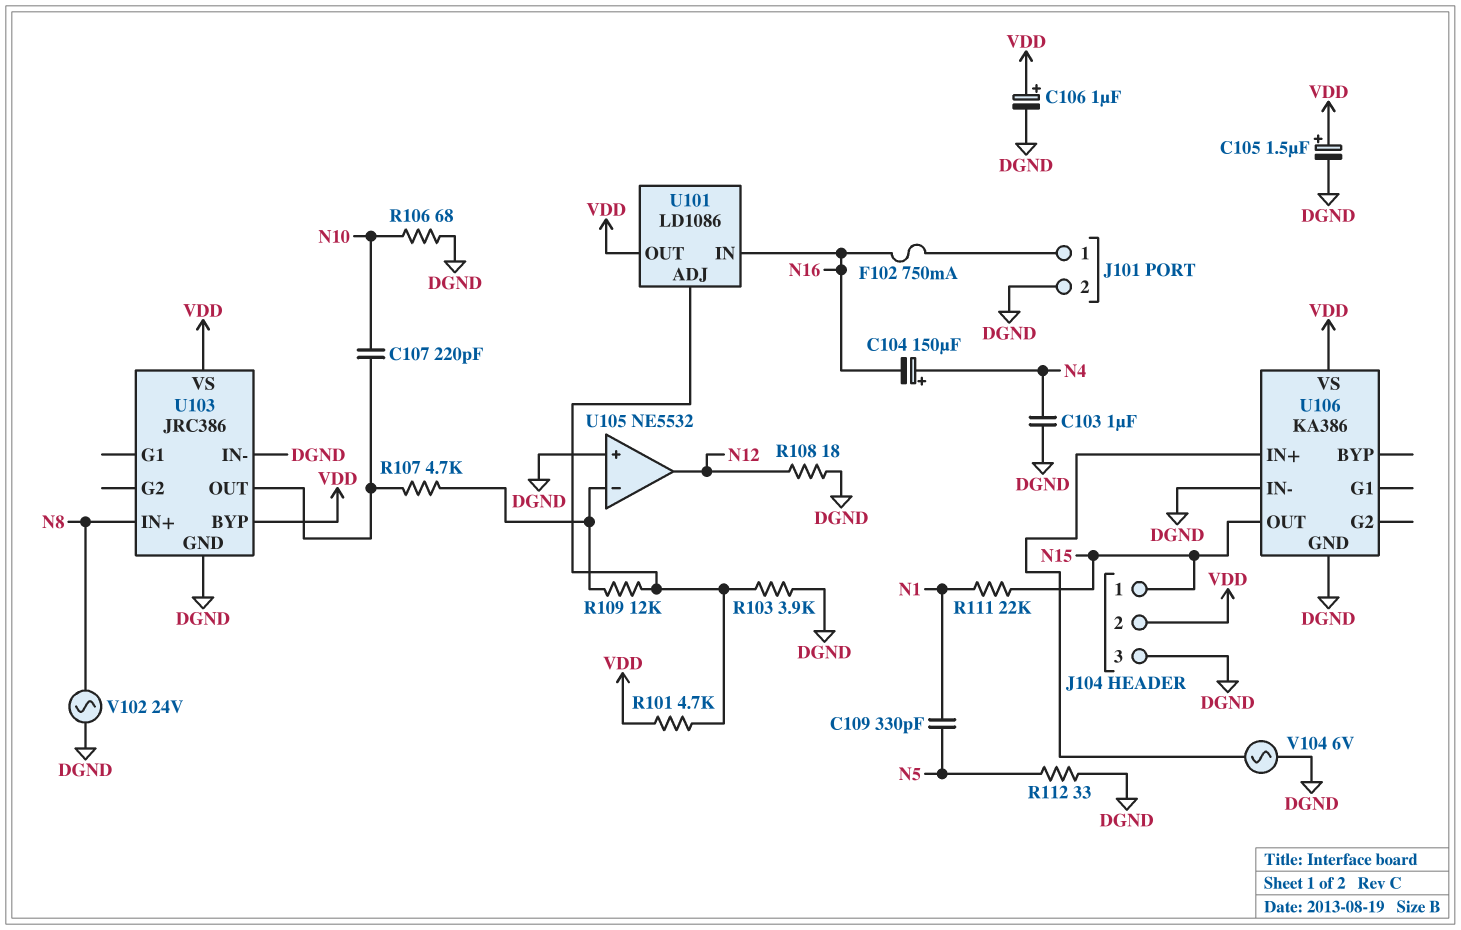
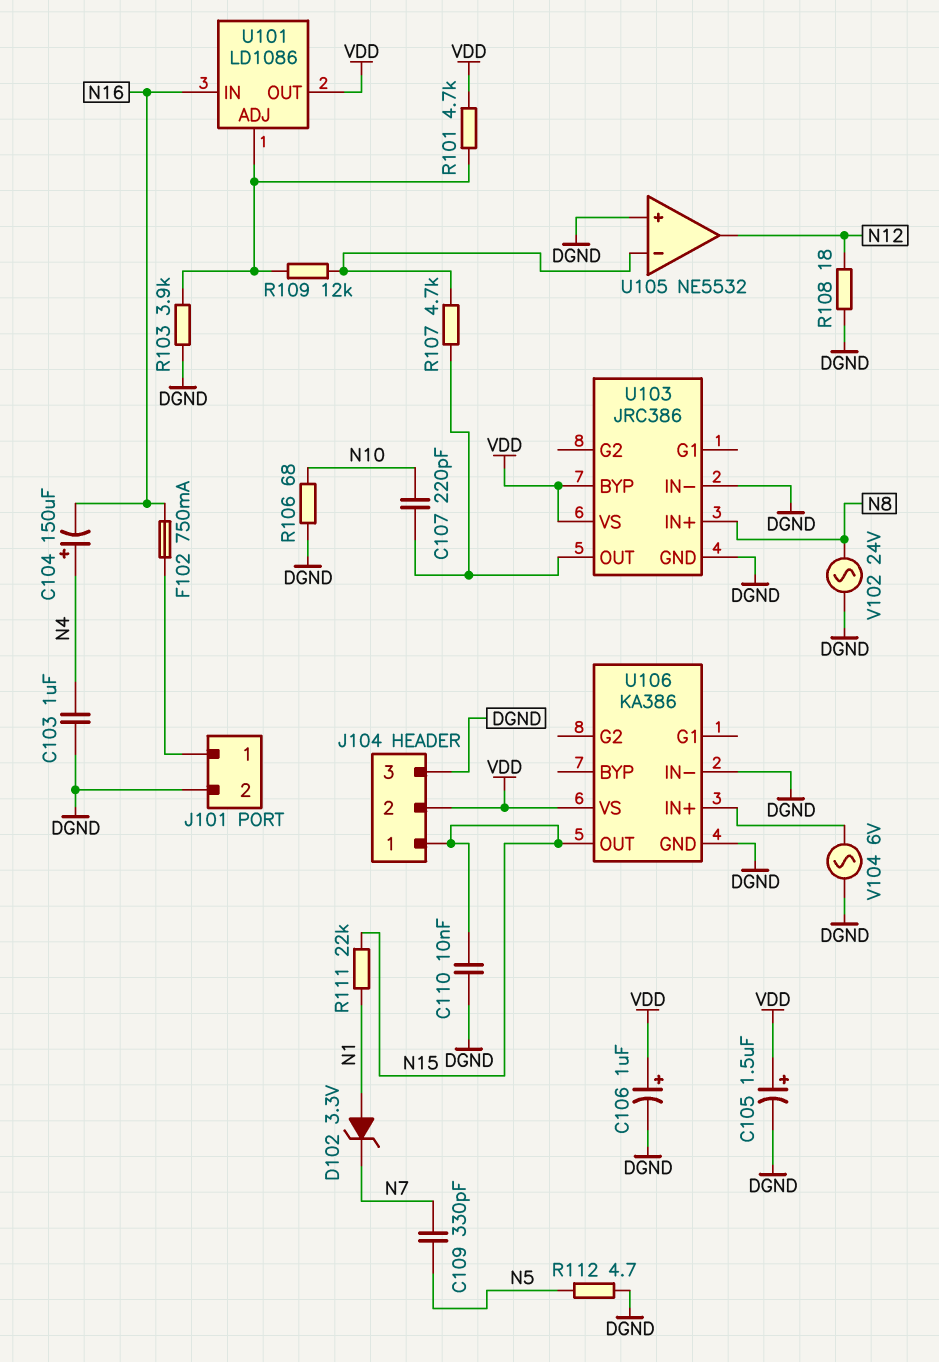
C109: 330pF (N1, N5) -> 330pF (N5, N7)
C110: none -> 10nF (DGND, N15)
D102: none -> zener 3.3V (A N1, K N7)
R112: 33 (DGND, N5) -> 4.7 (DGND, N5)

